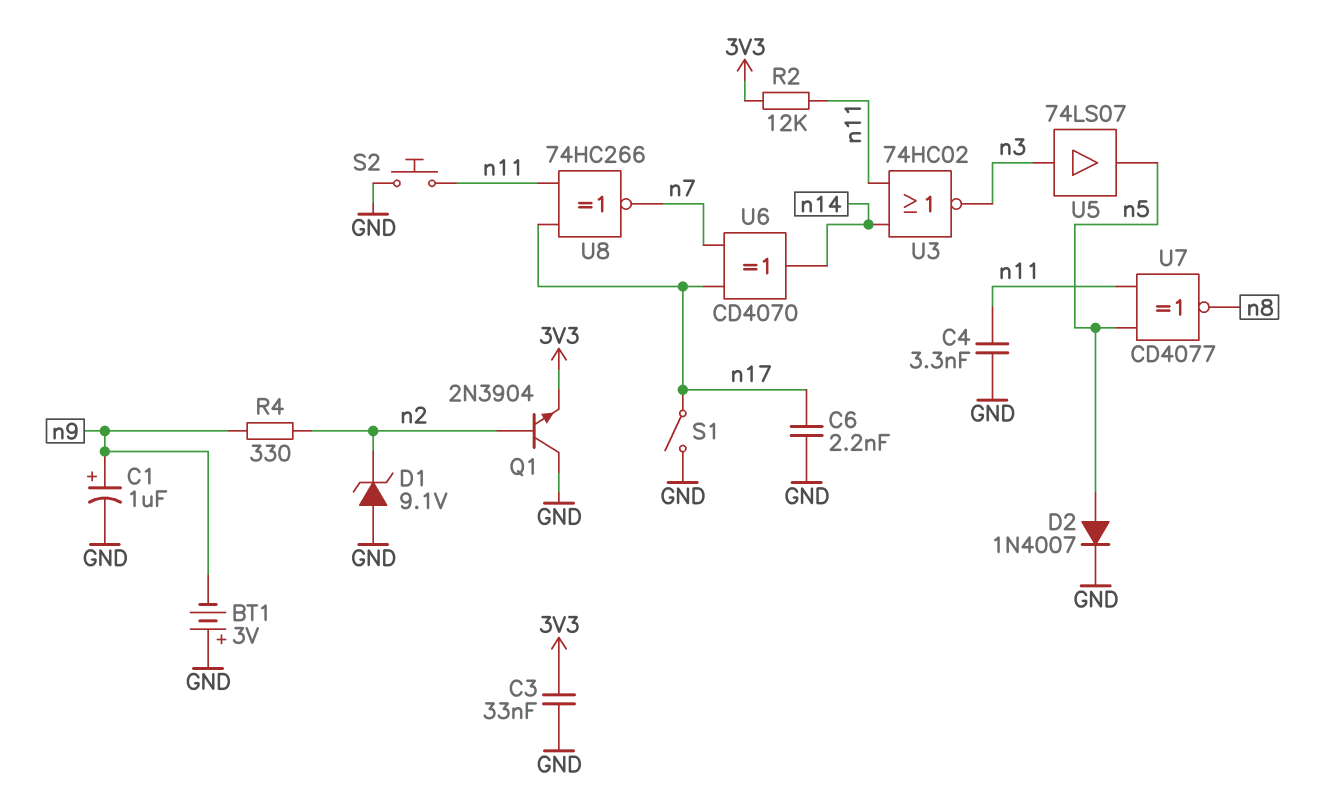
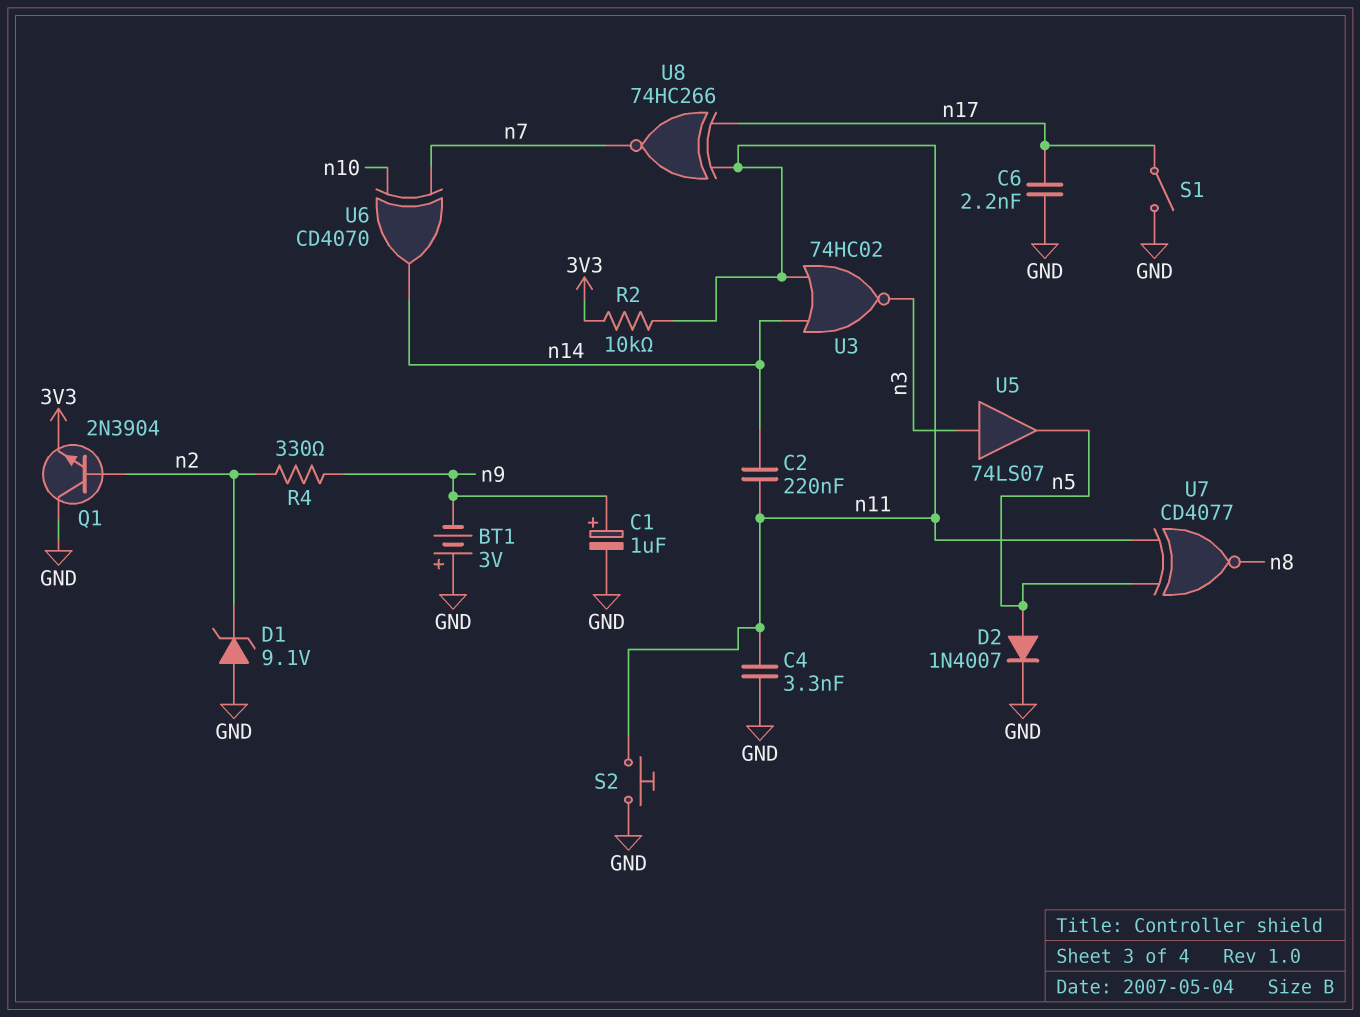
C2: none -> 220nF (n11, n14)
C3: 33nF (3V3, GND) -> none
R2: 12k (3V3, n11) -> 10k (3V3, n11)
U6: XOR CD4070 (in n7, in n17, out n14) -> XOR CD4070 (in n7, in n10, out n14)

